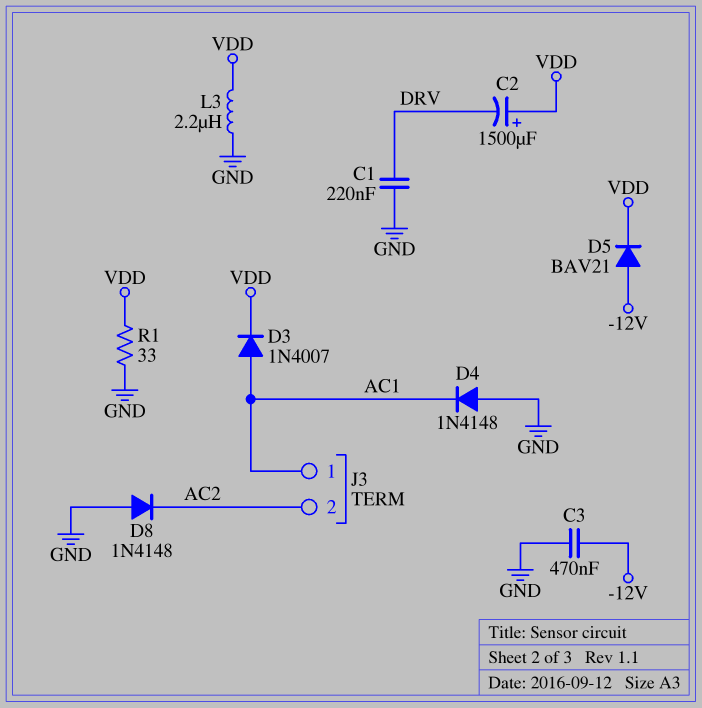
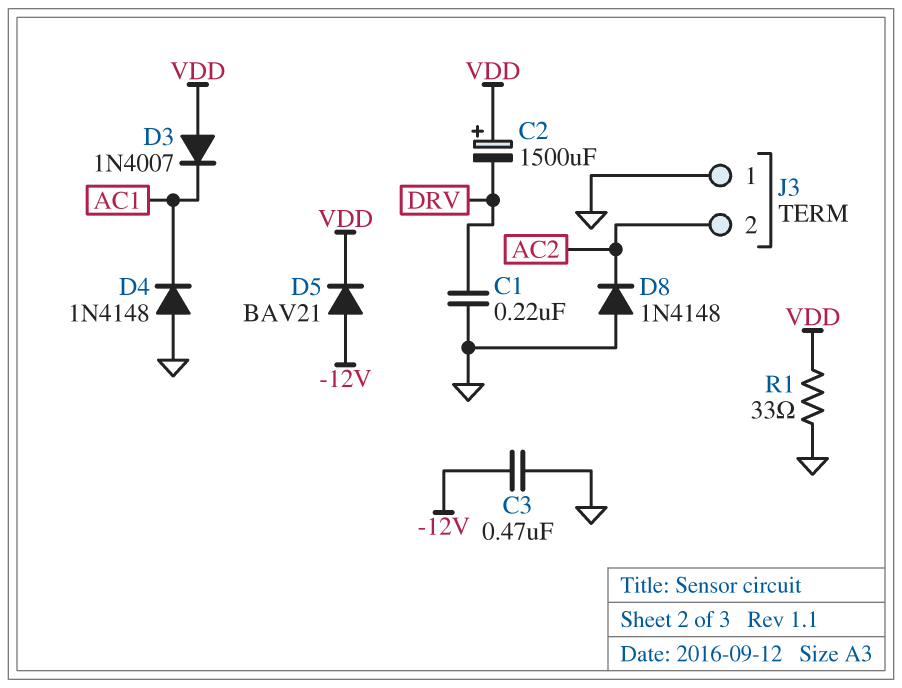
D3: diode 1N4007 (A AC1, K VDD) -> diode 1N4007 (A VDD, K AC1)
J3 pin 1: AC1 -> GND
L3: 2.2uH (GND, VDD) -> none

